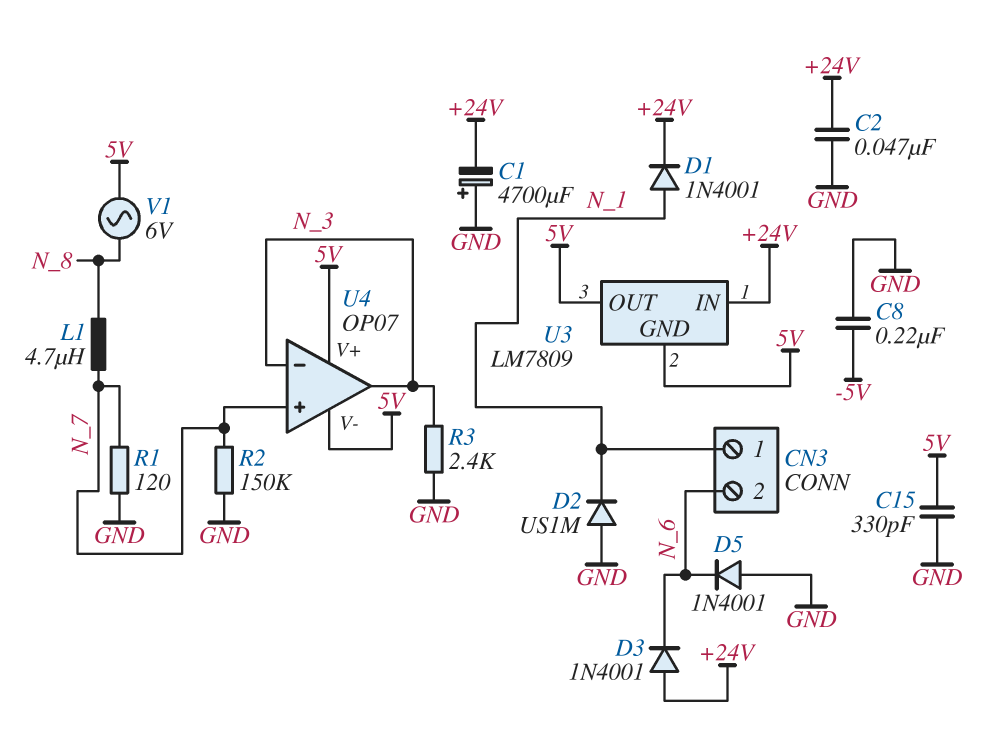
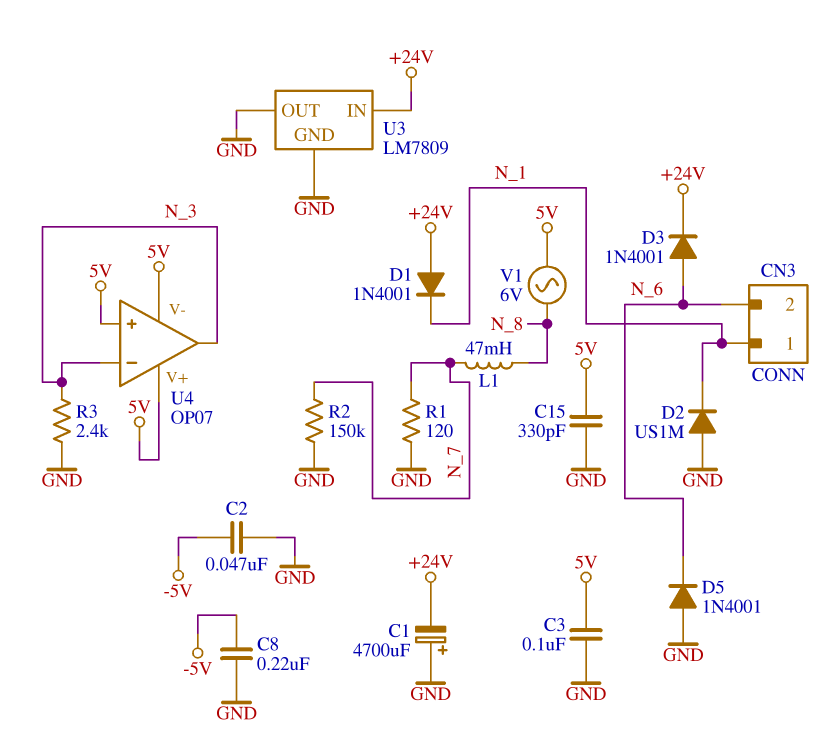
C2: 47nF (+24V, GND) -> 47nF (-5V, GND)
C3: none -> 100nF (5V, GND)
D1: diode 1N4001 (A N_1, K +24V) -> diode 1N4001 (A +24V, K N_1)
D3: diode 1N4001 (A +24V, K N_6) -> diode 1N4001 (A N_6, K +24V)
L1: 4.7uH (N_7, N_8) -> 47mH (N_7, N_8)
U3 pin GND: 5V -> GND
U3 pin OUT: 5V -> GND
U4 pin in+: N_7 -> 5V

